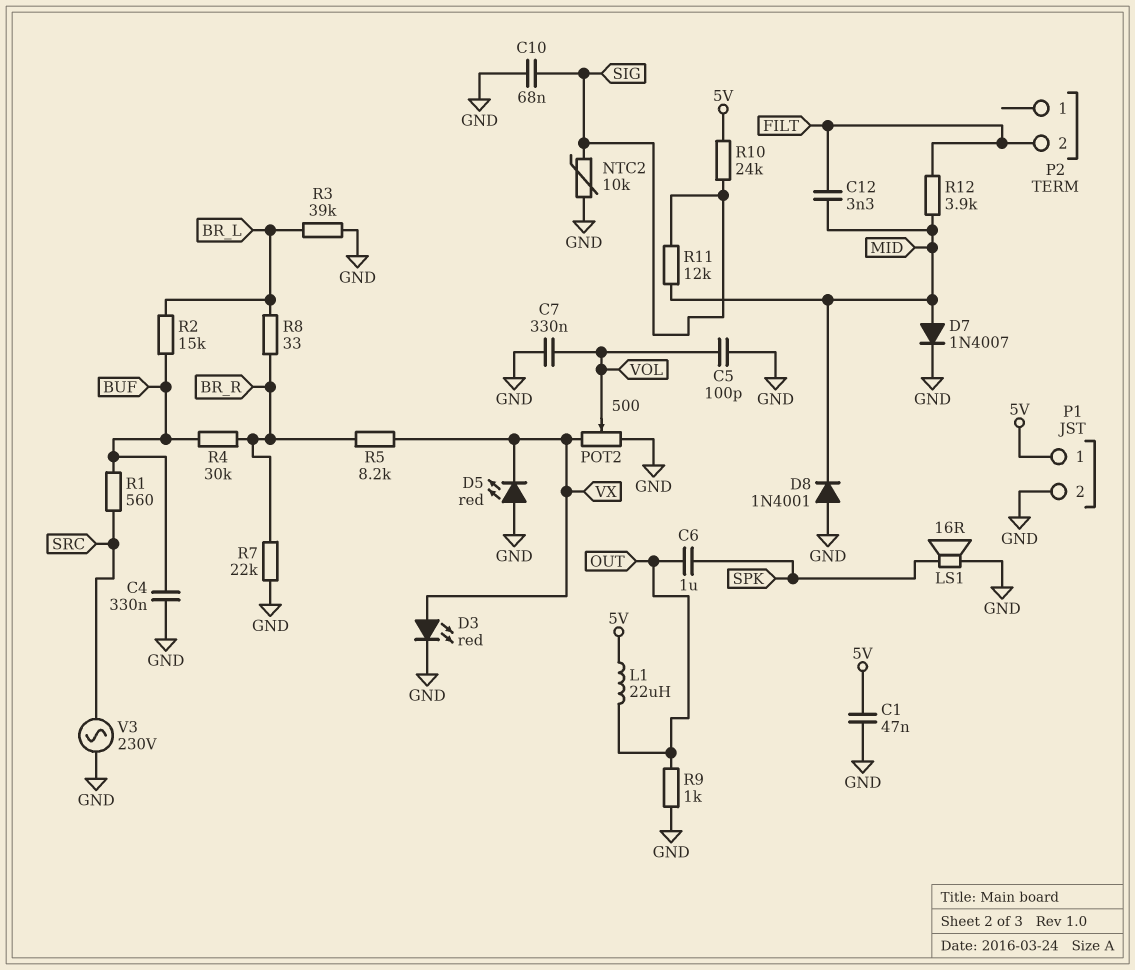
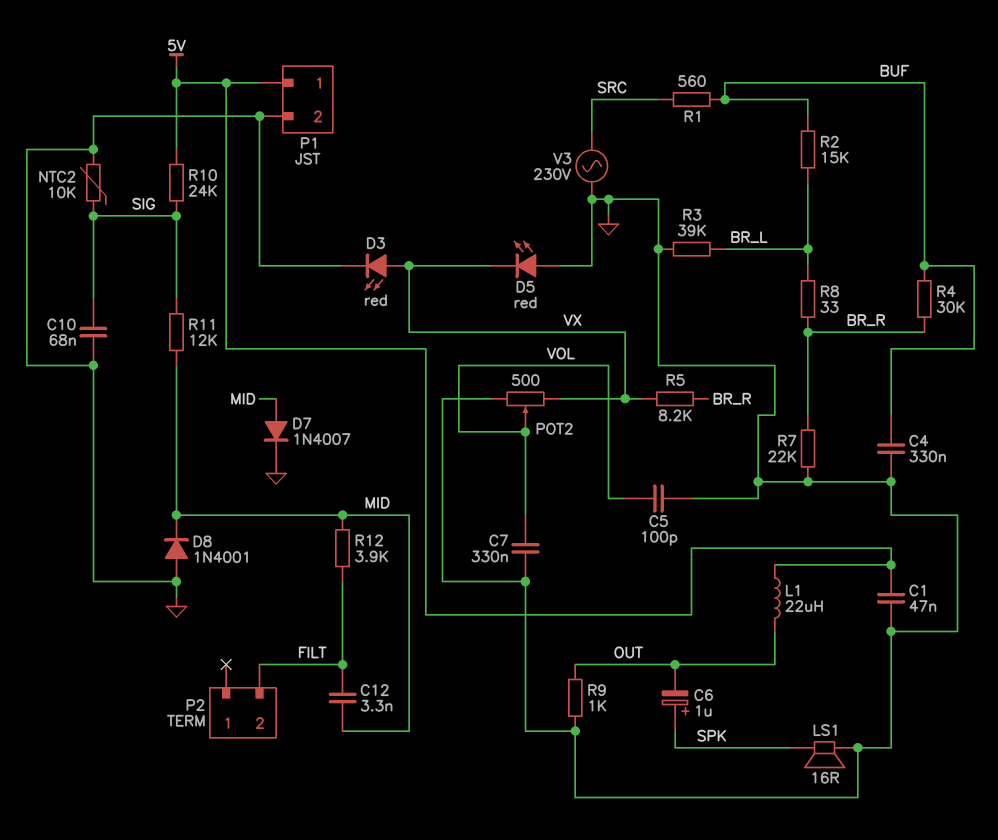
C6: 1uF (OUT, SPK) -> 1uF (plus SPK, minus OUT)

